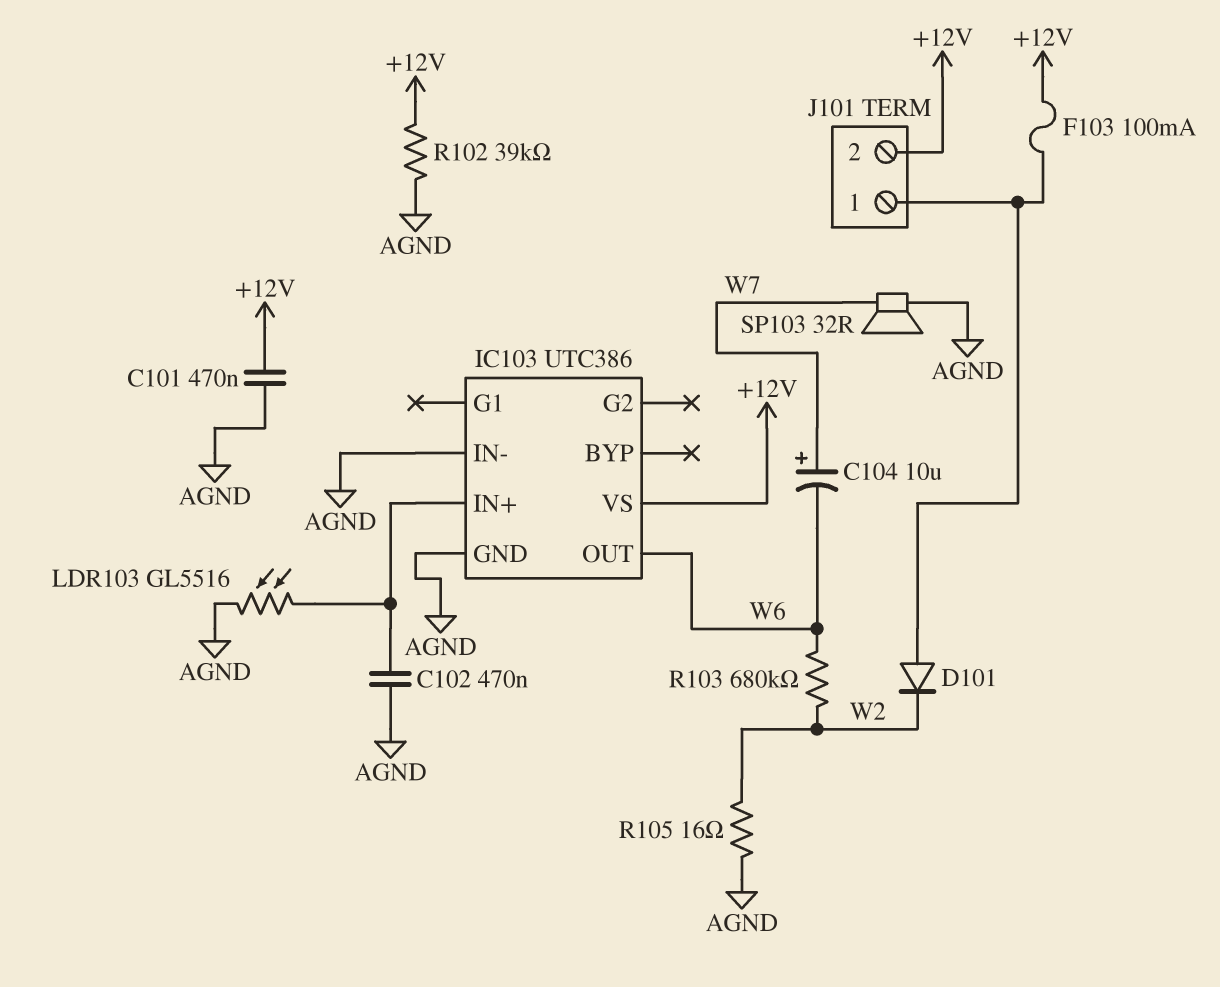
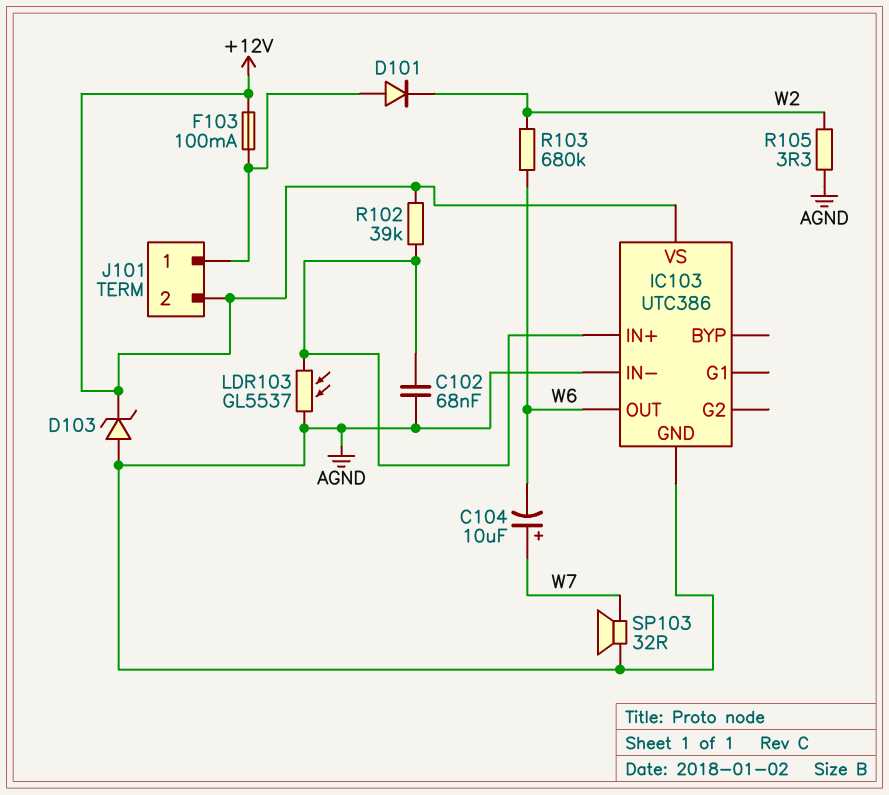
C101: 470nF (+12V, AGND) -> none
C102: 470nF (AGND, IC103/IN+) -> 68nF (AGND, IC103/IN+)
D103: none -> zener (A AGND, K +12V)
LDR103: GL5516 (AGND, IC103/IN+) -> GL5537 (AGND, IC103/IN+)
R102: 39k (+12V, AGND) -> 39k (+12V, IC103/IN+)
R105: 16 (AGND, W2) -> 3.3 (AGND, W2)

